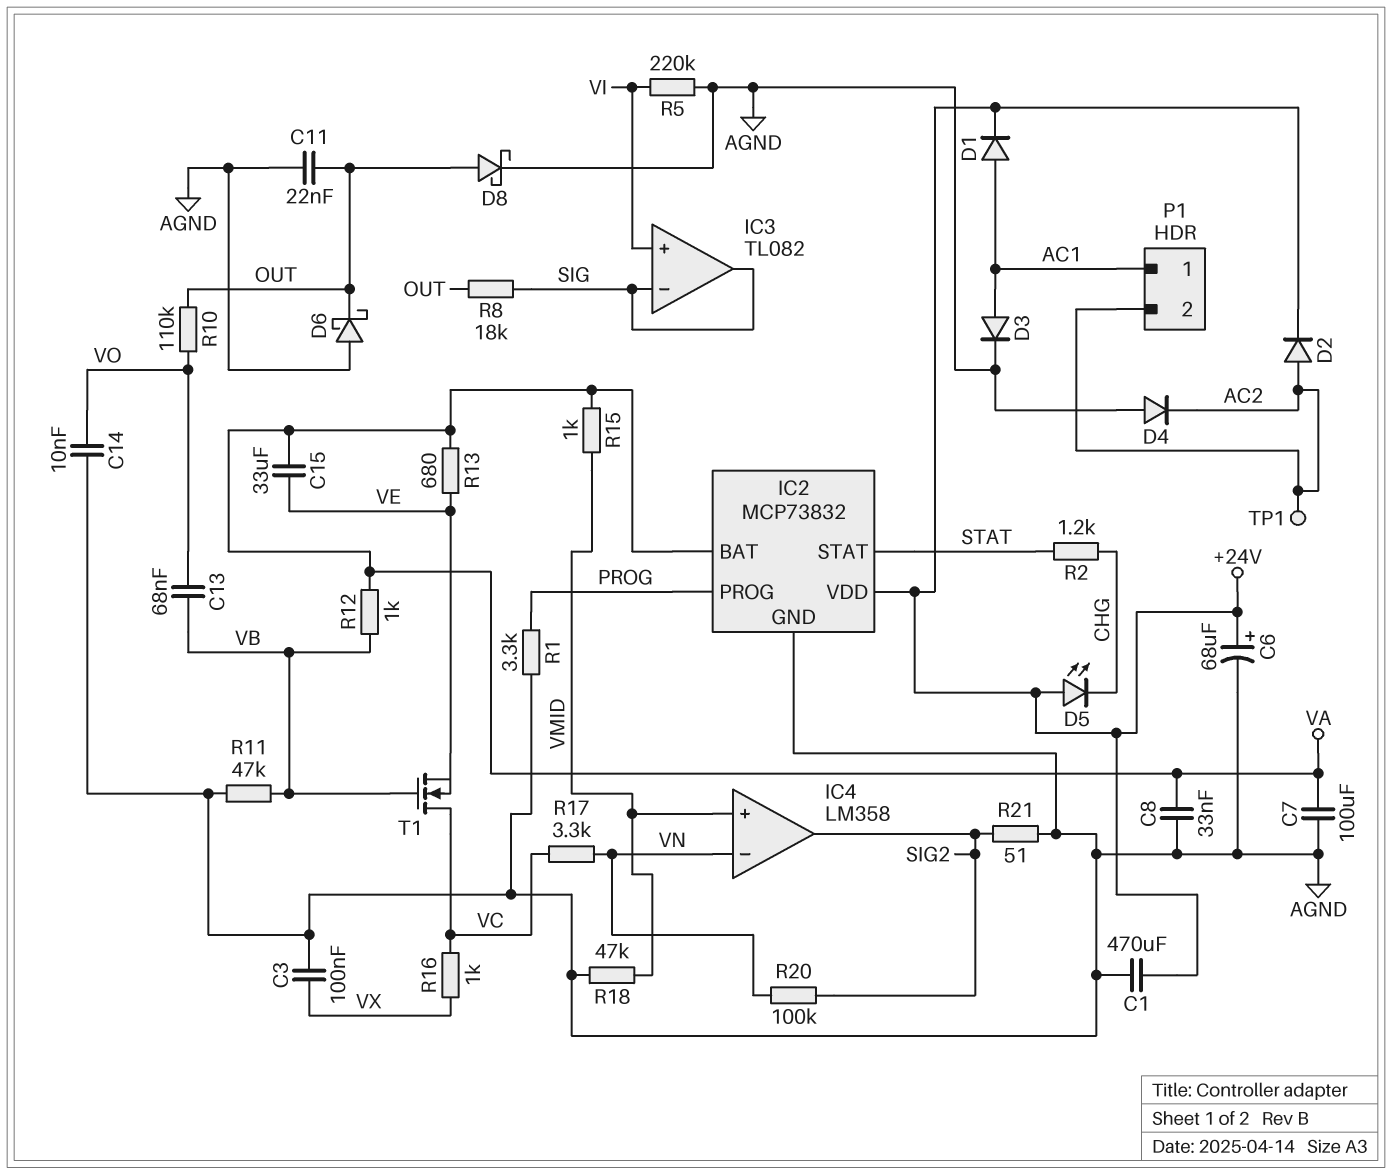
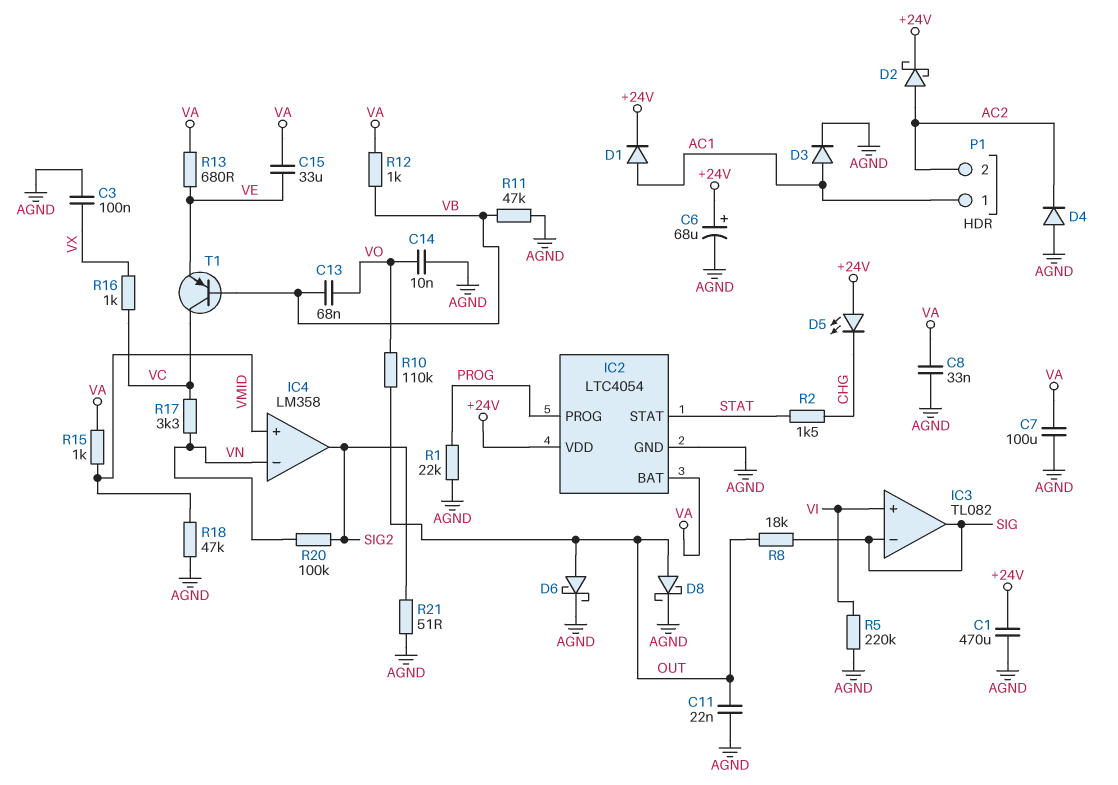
D2: diode (A AC2, K +24V) -> schottky (A AC2, K +24V)
D6: schottky (A AGND, K OUT) -> schottky (A OUT, K AGND)
IC2: MCP73832 -> LTC4054
R1: 3.3k (AGND, PROG) -> 22k (AGND, PROG)
R2: 1.2k (CHG, STAT) -> 1.5k (CHG, STAT)
T1: NMOS (G VB, D VC, S VE) -> PNP (B VB, C VC, E VE)
TP1: test point (AC2) -> none

